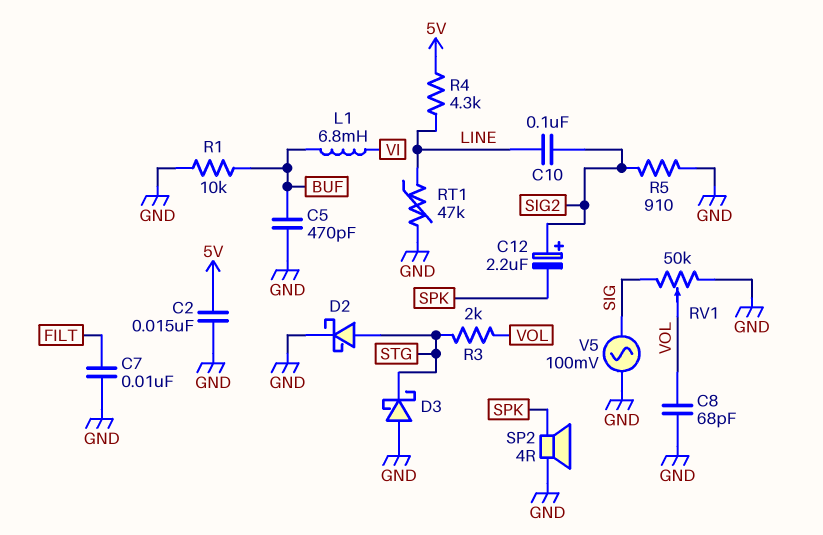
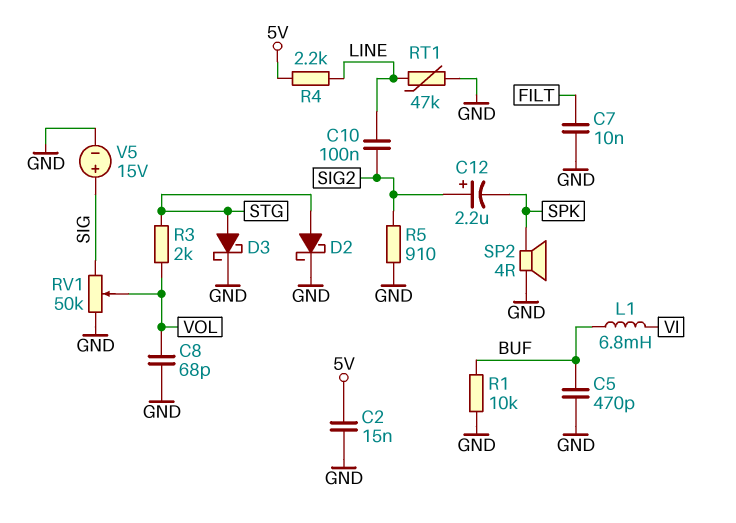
D3: schottky (A GND, K STG) -> schottky (A STG, K GND)
R4: 4.3k (5V, LINE) -> 2.2k (5V, LINE)
V5: AC 100mV (GND, SIG) -> 15V (plus SIG, minus GND)

